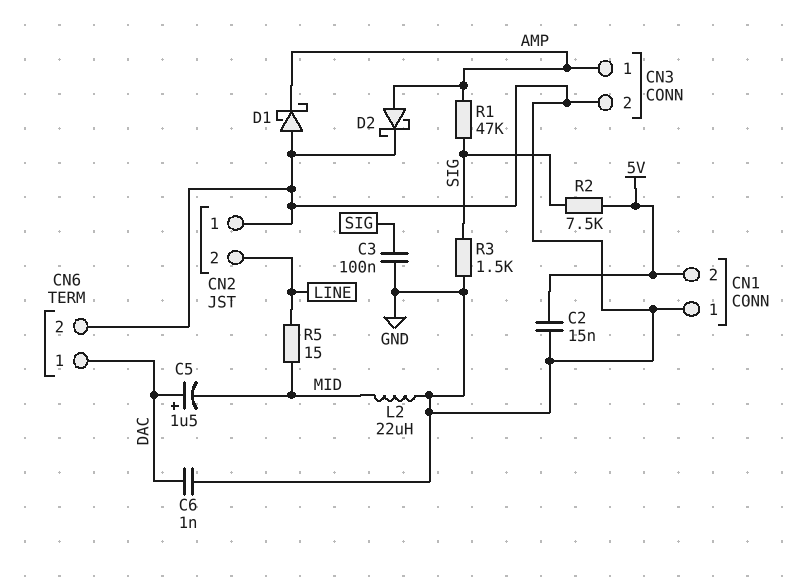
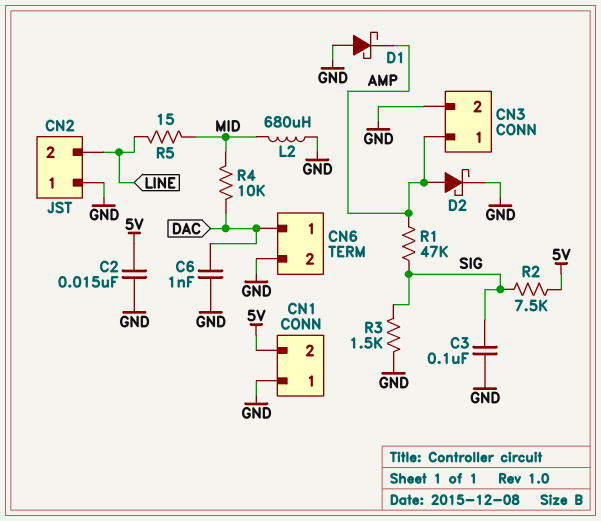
C5: 1.5uF (plus DAC, minus MID) -> none
L2: 22uH (GND, MID) -> 680uH (GND, MID)
R4: none -> 10k (DAC, MID)

